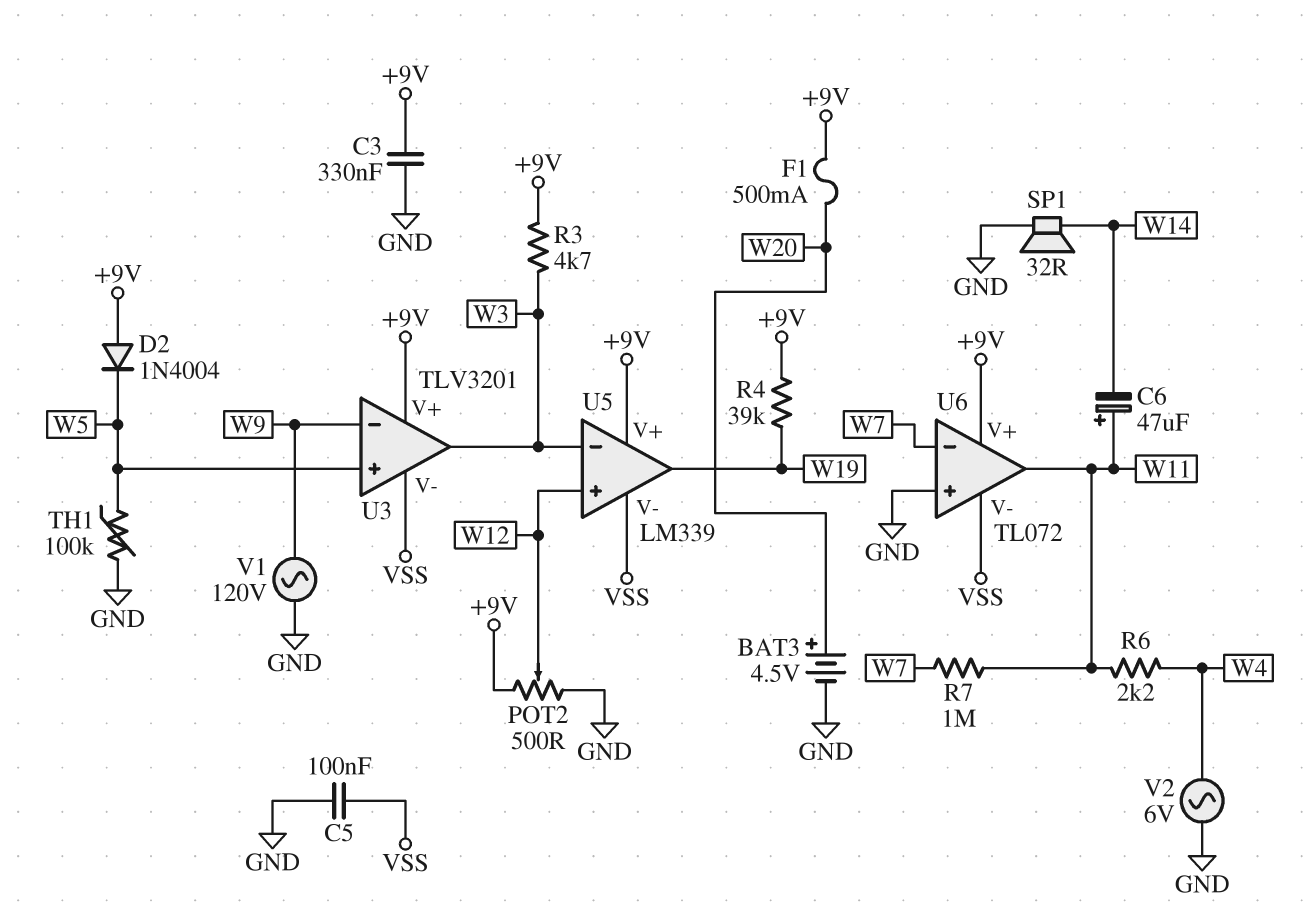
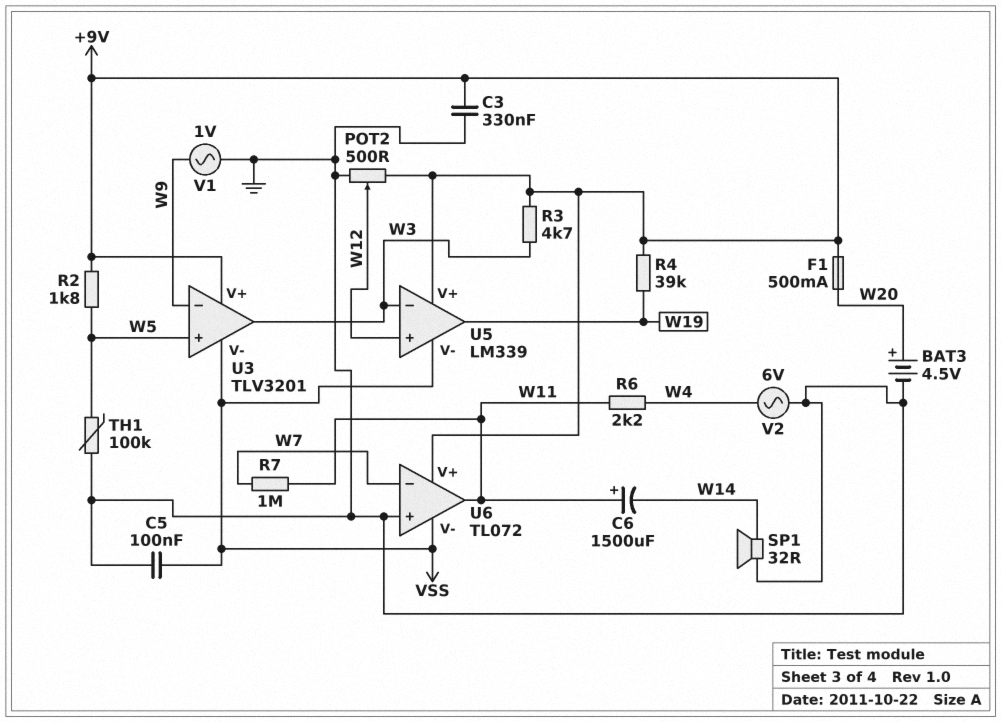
C6: 47uF (plus W11, minus W14) -> 1500uF (plus W11, minus W14)
D2: diode 1N4004 (A +9V, K W5) -> none
R2: none -> 1.8k (+9V, W5)
V1: AC 120V (GND, W9) -> AC 1V (GND, W9)

